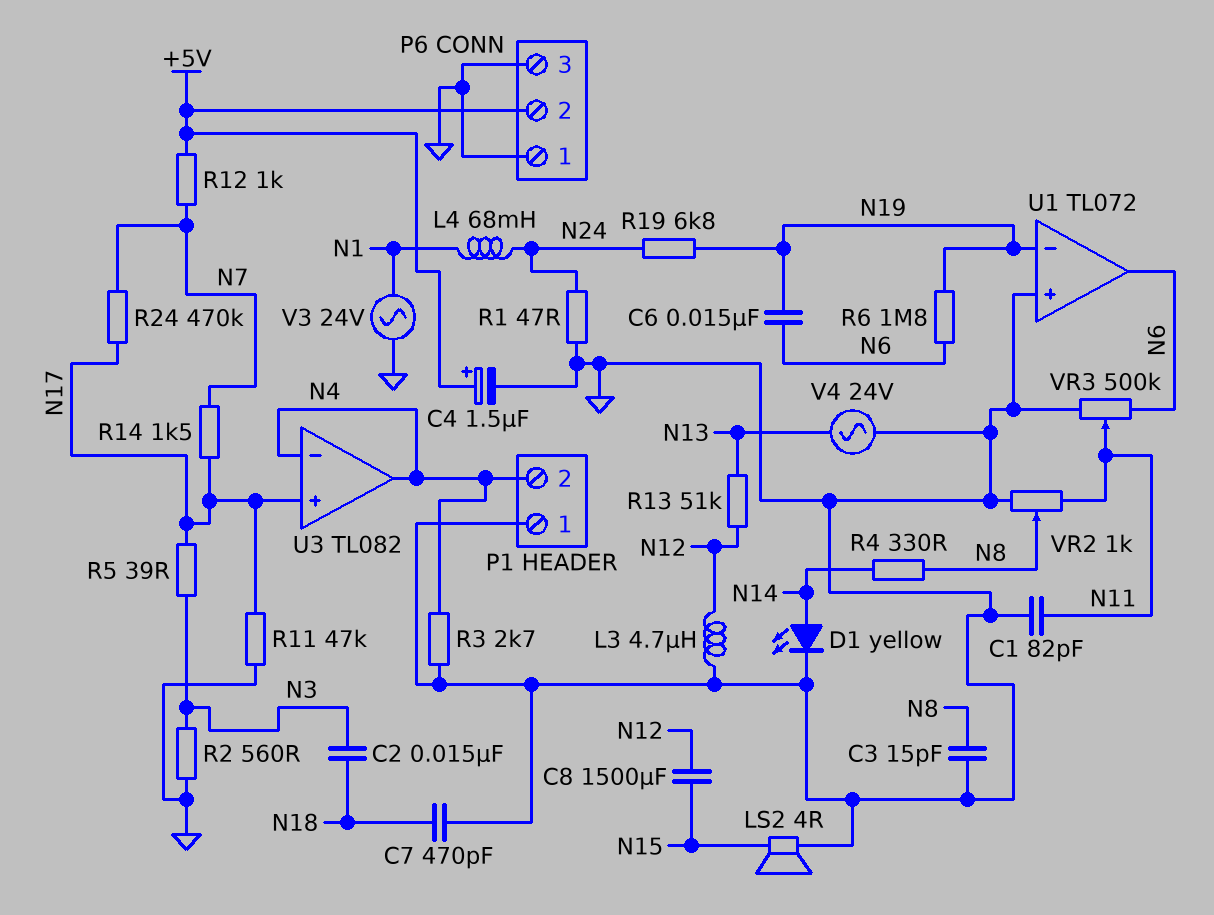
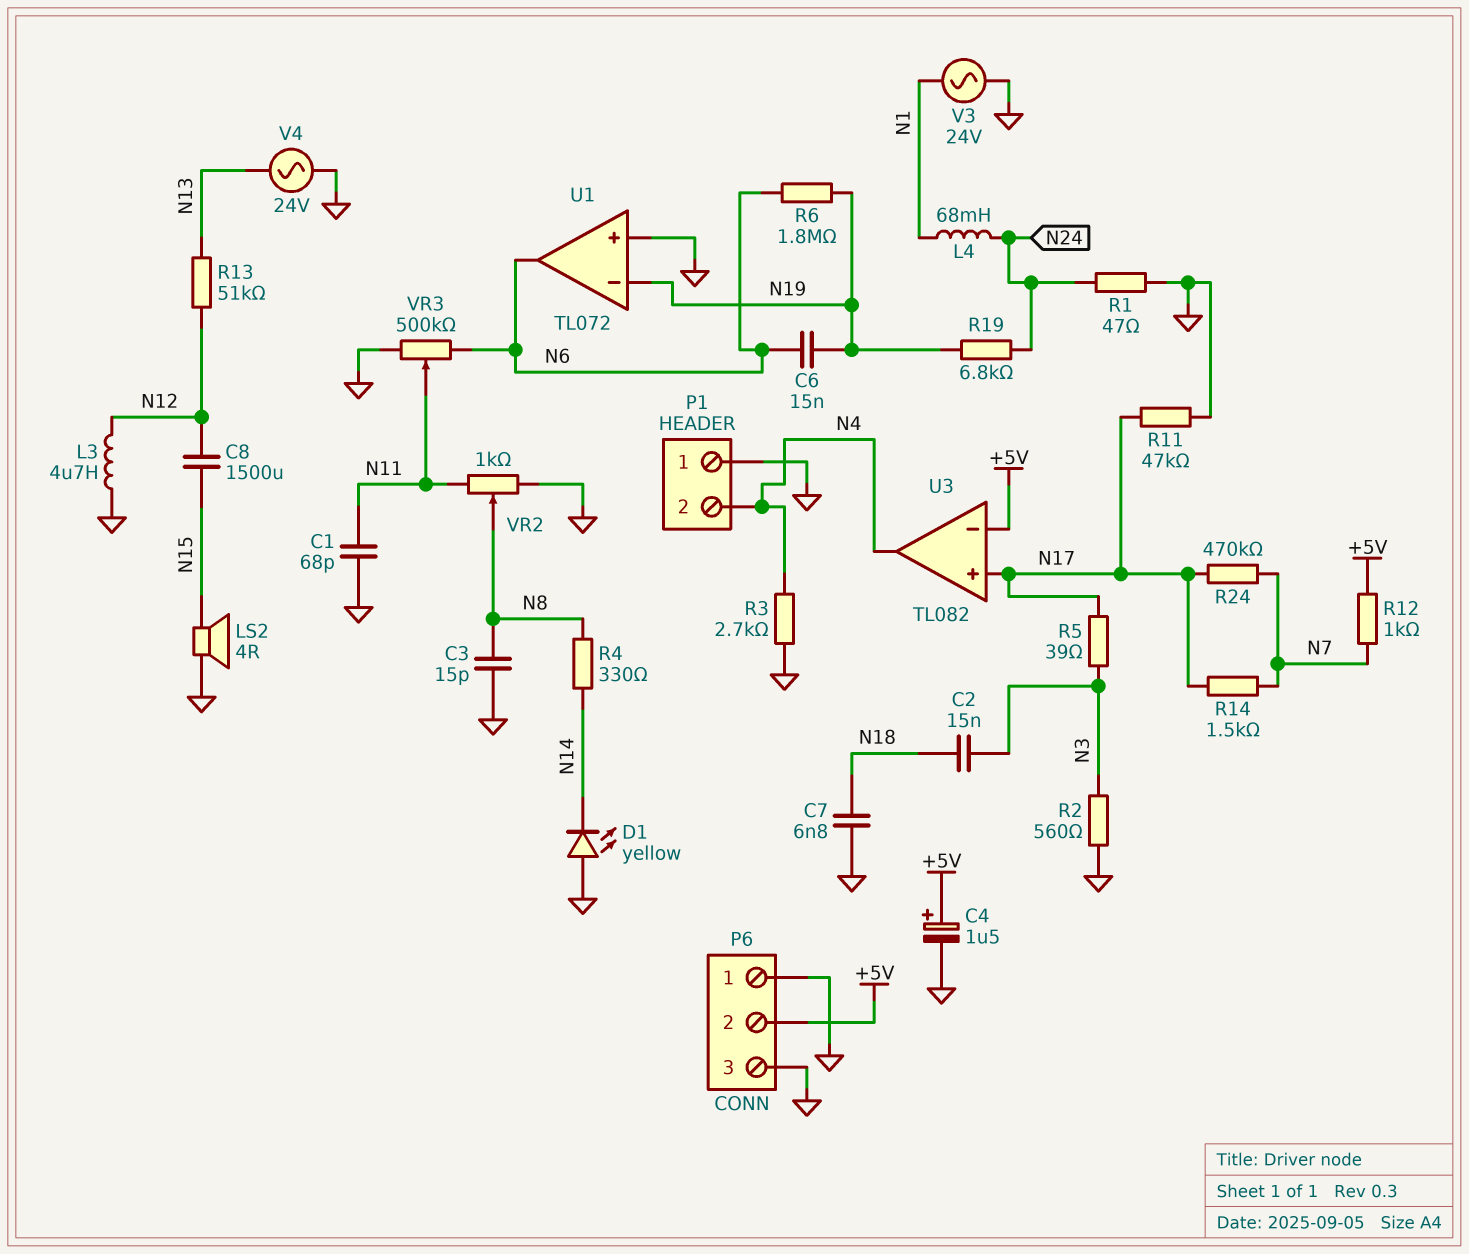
C1: 82pF (GND, N11) -> 68pF (GND, N11)
C7: 470pF (GND, N18) -> 6.8nF (GND, N18)
D1: LED yellow (A N14, K GND) -> LED yellow (A GND, K N14)
U3 pin in-: N4 -> +5V

